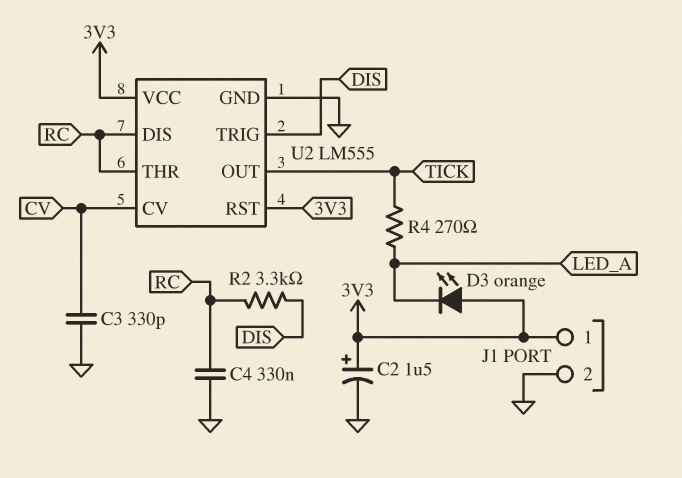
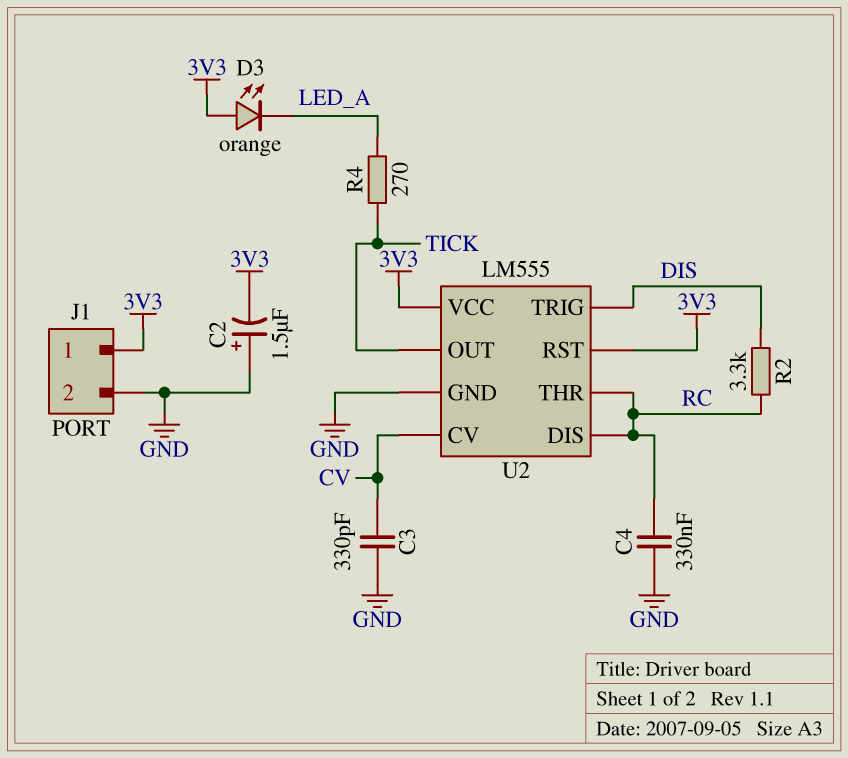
C2: 1.5uF (plus 3V3, minus GND) -> 1.5uF (plus GND, minus 3V3)

